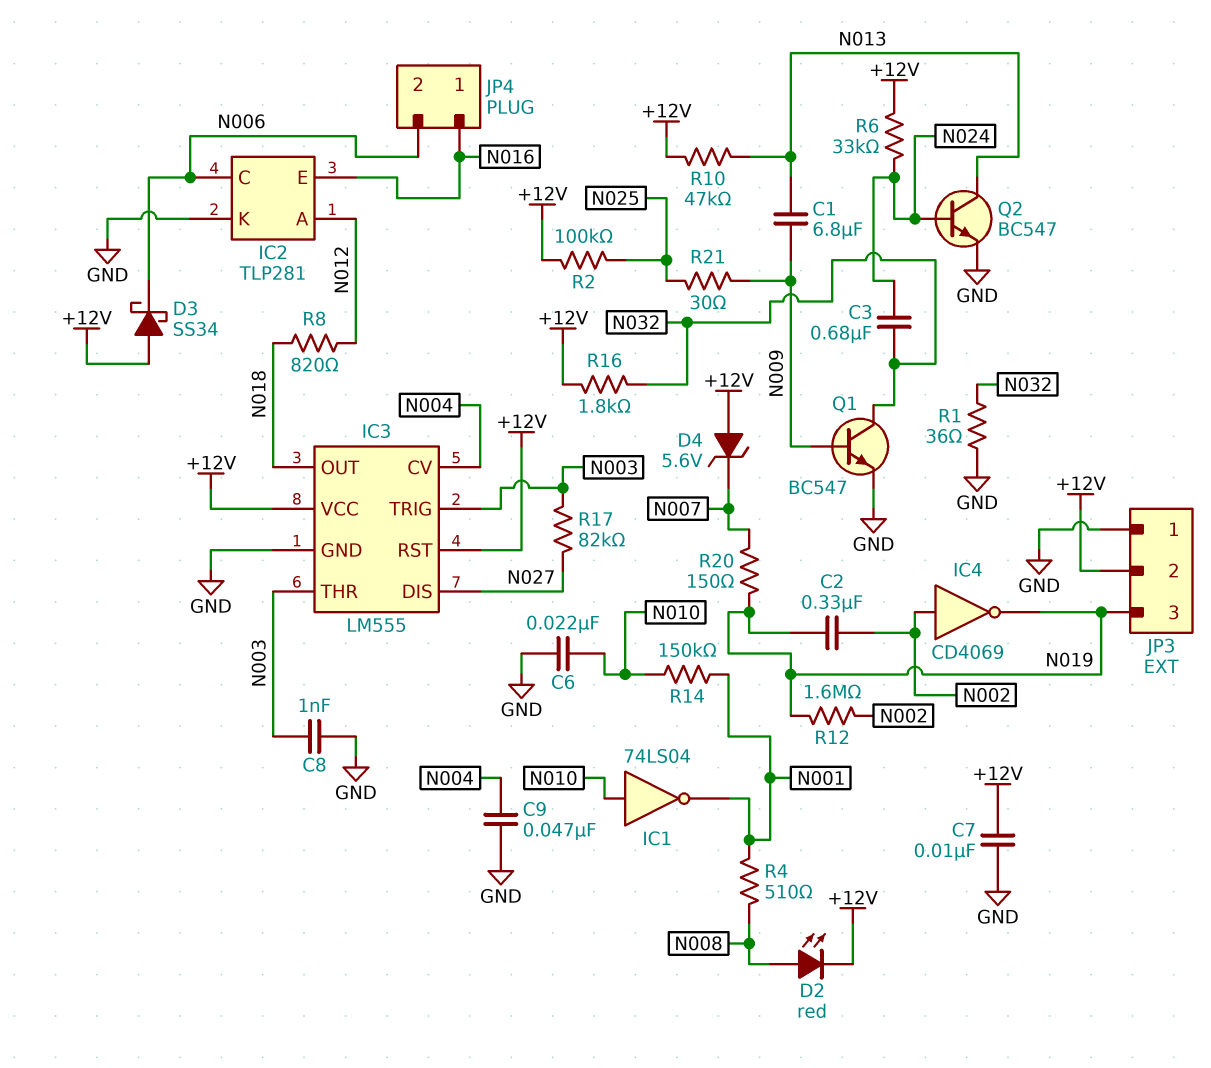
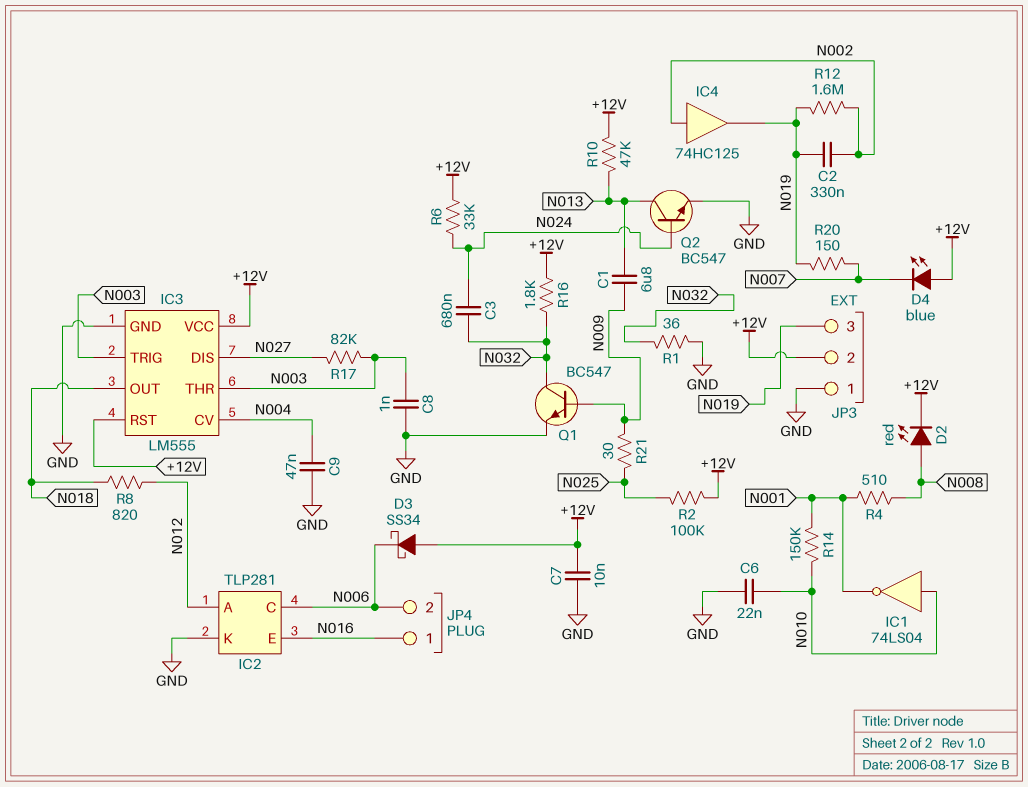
D4: zener 5.6V (A +12V, K N007) -> LED blue (A +12V, K N007)
IC4: NOT CD4069 (in N002, out N019) -> buffer 74HC125 (in N002, out N019)

